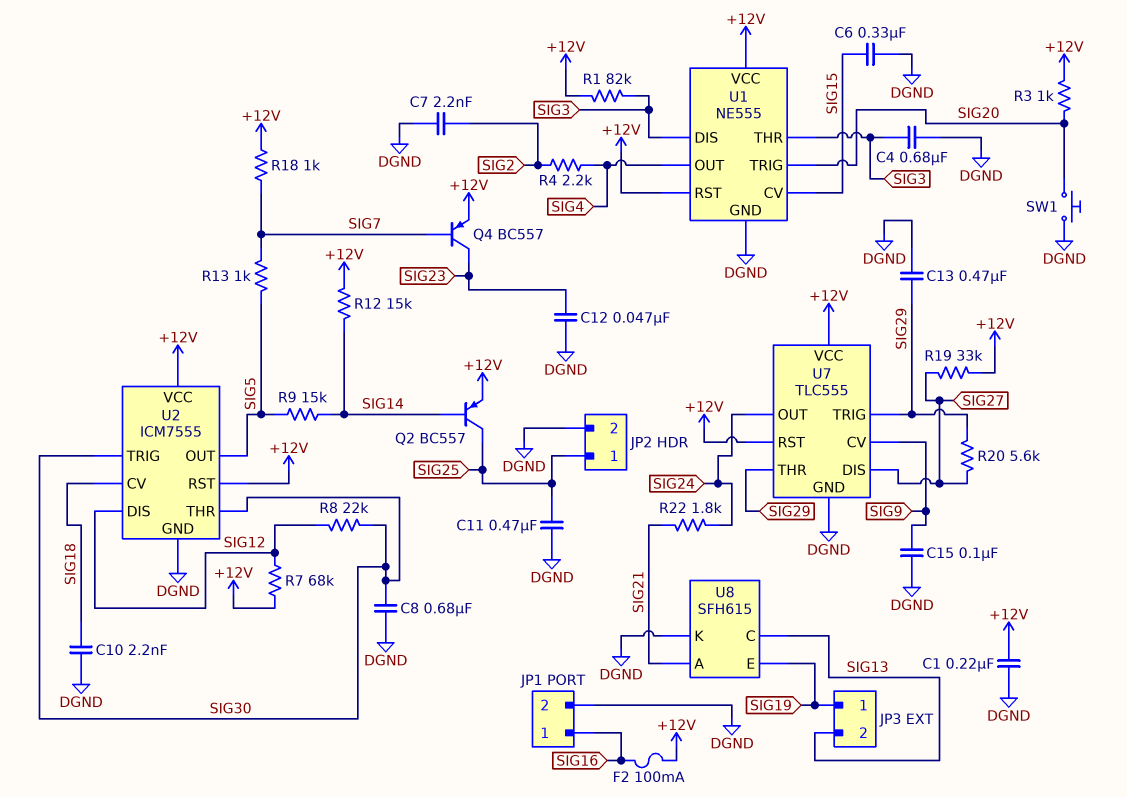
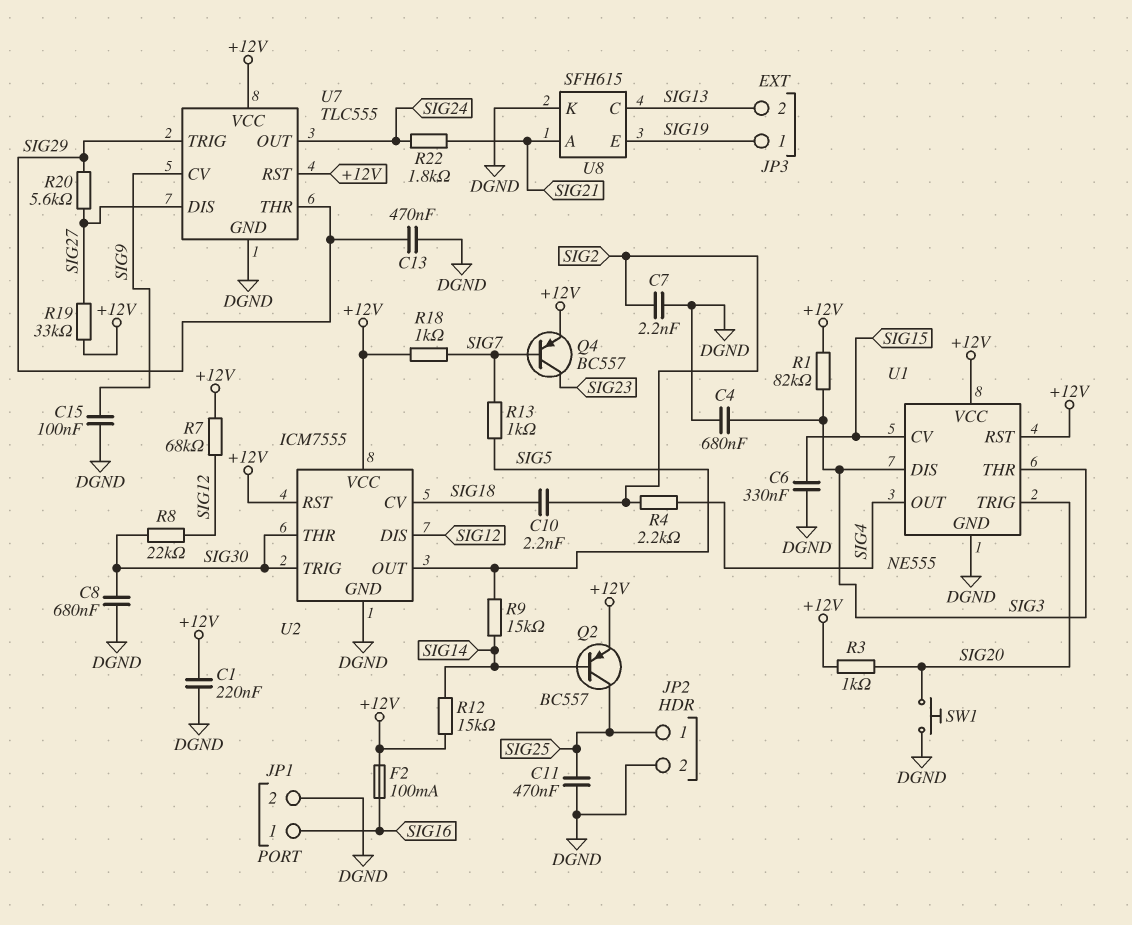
C10: 2.2nF (DGND, SIG18) -> 2.2nF (SIG2, SIG18)
C12: 47nF (DGND, SIG23) -> none

